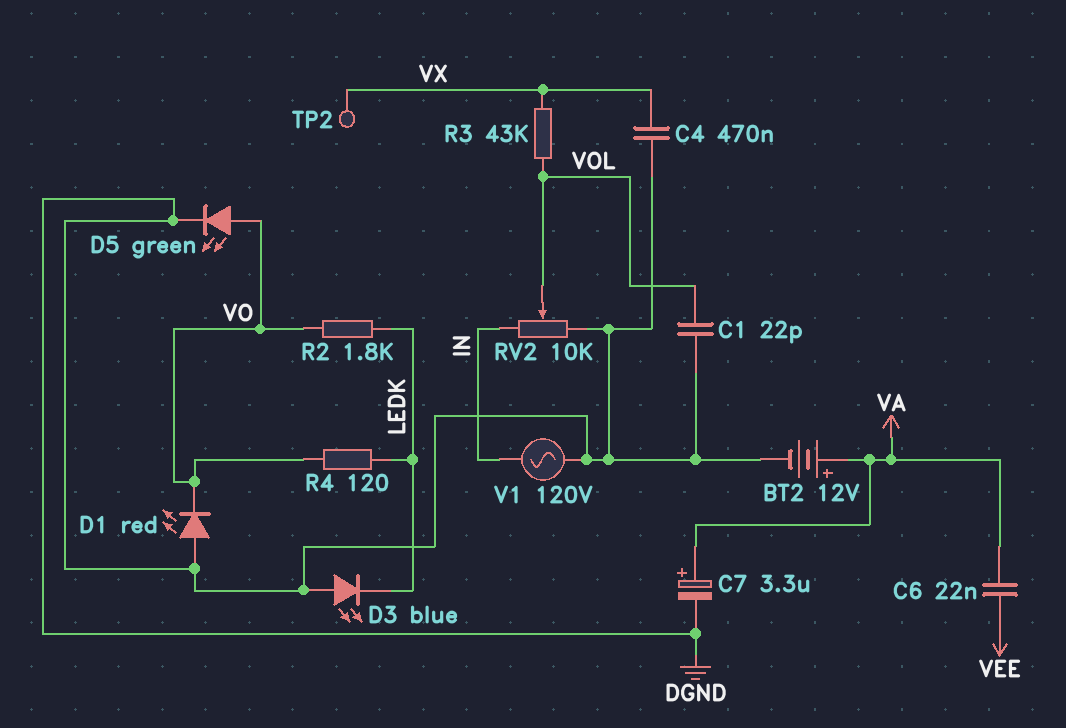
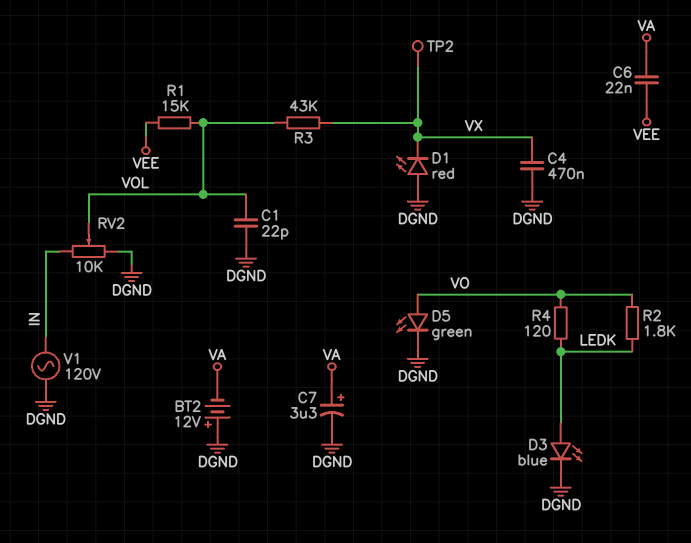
BT2: 12V (plus VA, minus DGND) -> 12V (plus DGND, minus VA)
D1: LED red (A DGND, K VO) -> LED red (A DGND, K VX)
D3: LED blue (A DGND, K LEDK) -> LED blue (A LEDK, K DGND)
R1: none -> 15k (VEE, VOL)

